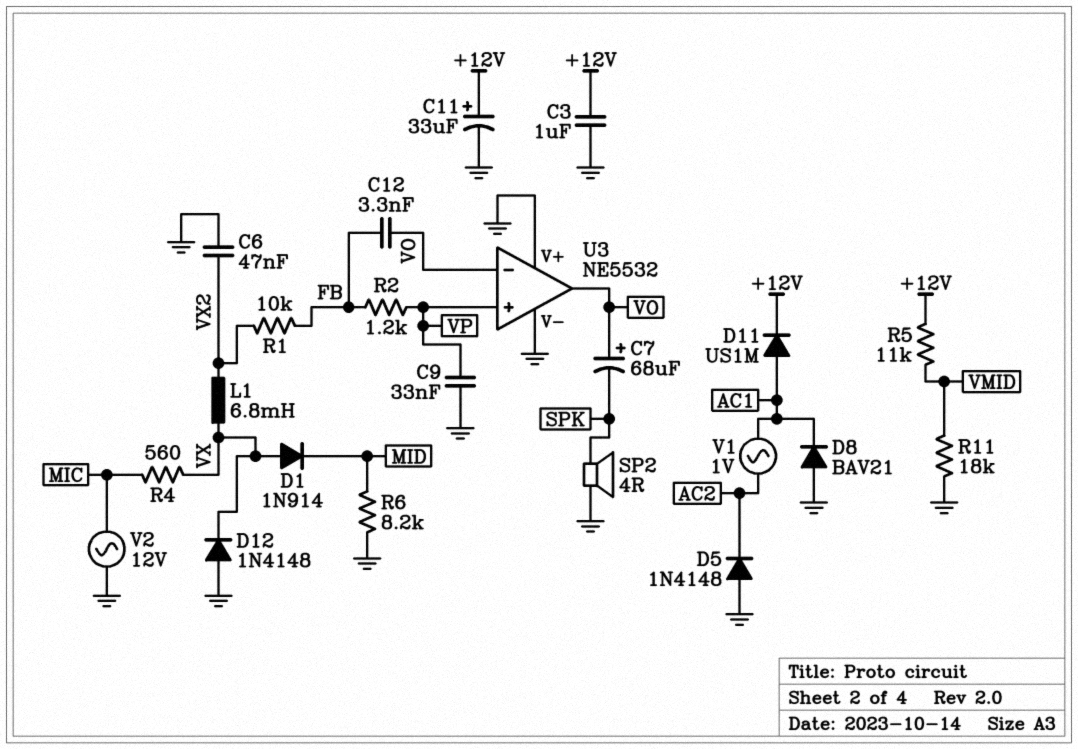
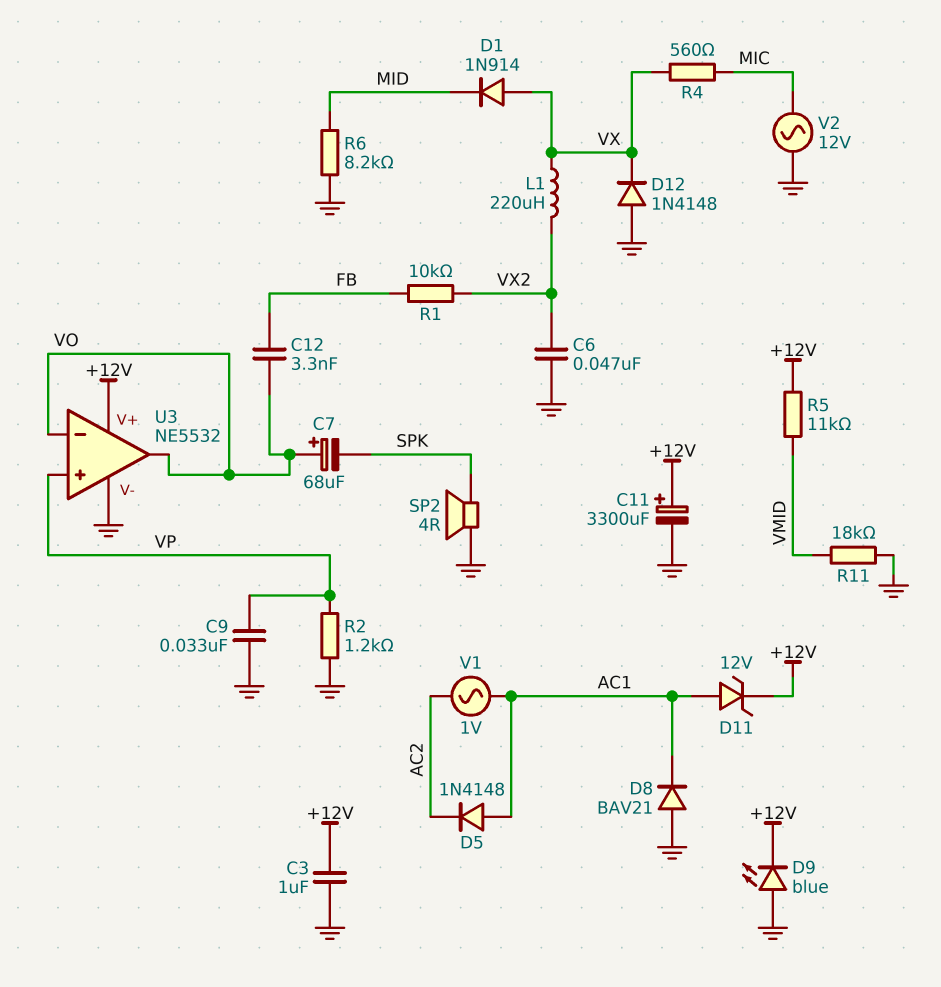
C11: 33uF (plus +12V, minus GND) -> 3300uF (plus +12V, minus GND)
D5: diode 1N4148 (A GND, K AC2) -> diode 1N4148 (A AC1, K AC2)
D9: none -> LED blue (A GND, K +12V)
D11: diode US1M (A AC1, K +12V) -> zener 12V (A AC1, K +12V)
L1: 6.8mH (VX, VX2) -> 220uH (VX, VX2)
R2: 1.2k (FB, VP) -> 1.2k (GND, VP)
U3 pin V+: GND -> +12V

